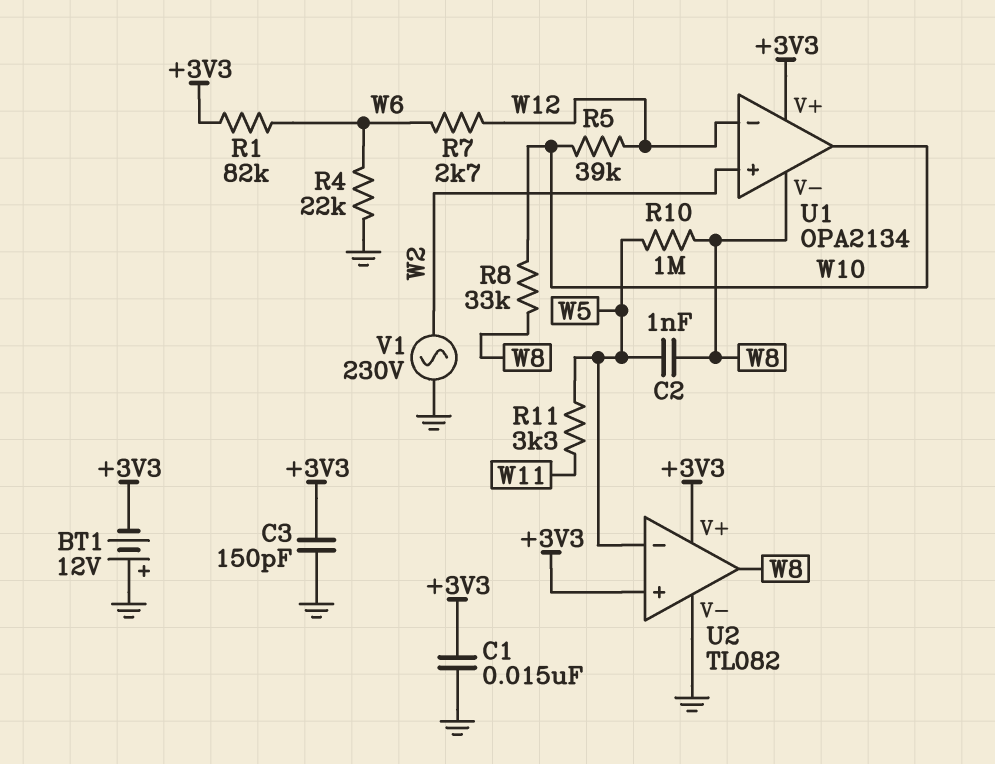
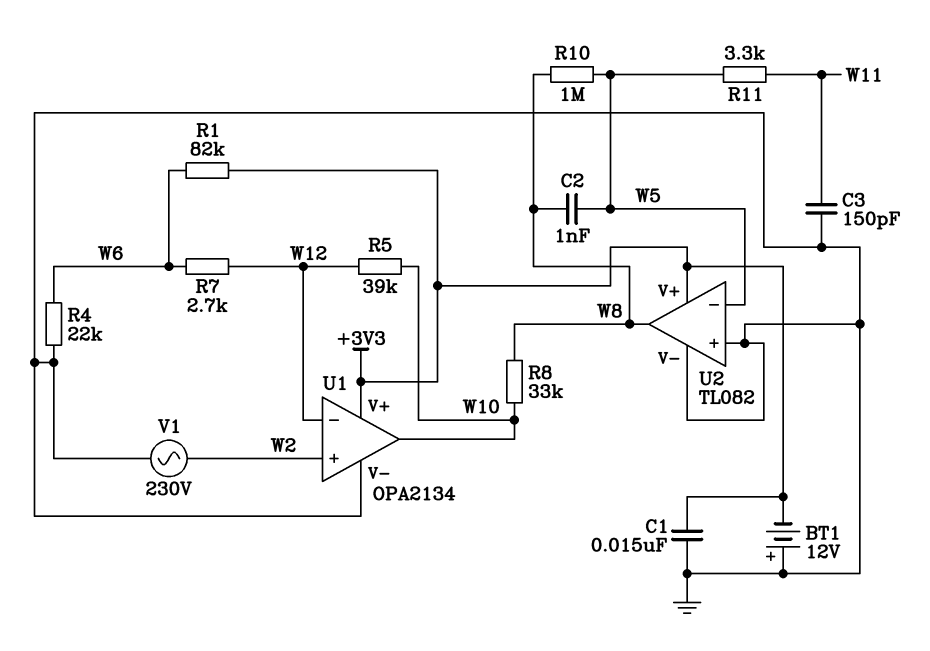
C3: 150pF (+3V3, GND) -> 150pF (GND, W11)
U1 pin V-: W8 -> GND
U2 pin in+: +3V3 -> GND

